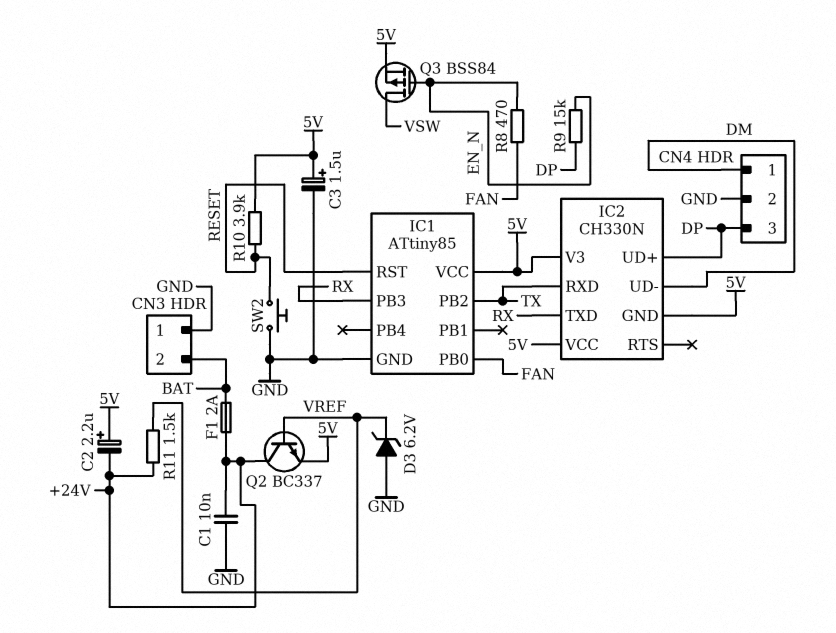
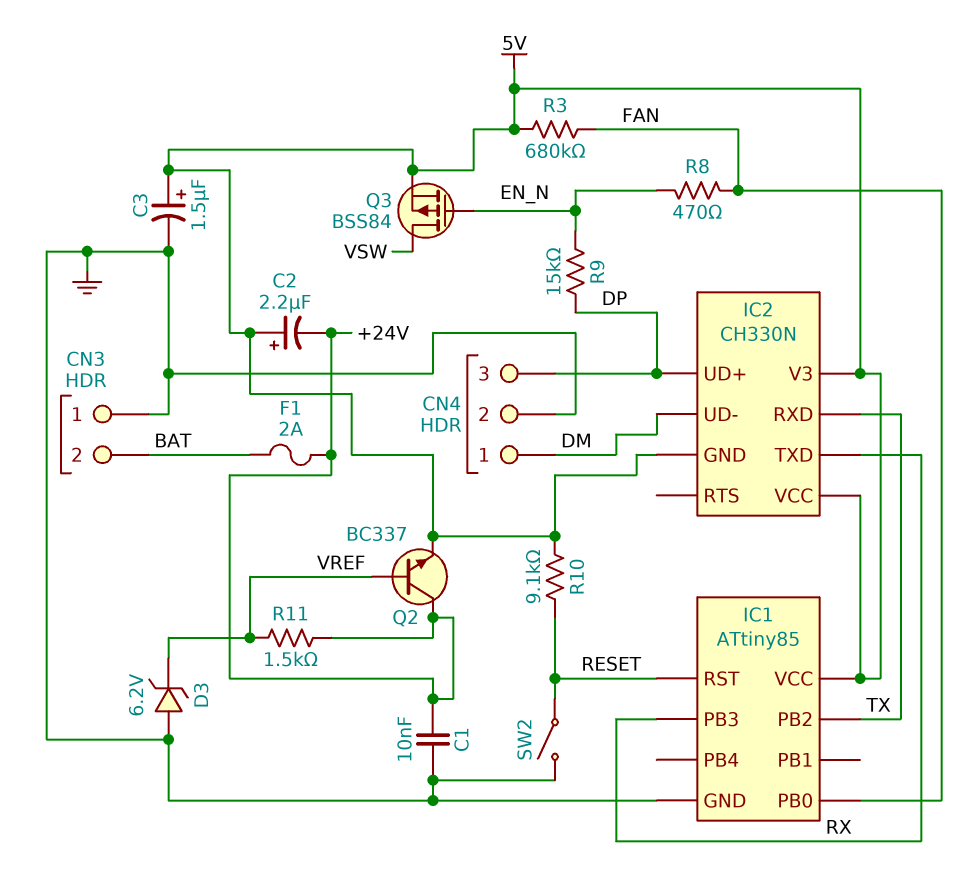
R3: none -> 680k (5V, FAN)
R10: 3.9k (5V, RESET) -> 9.1k (5V, RESET)
SW2: button (GND, RESET) -> switch (GND, RESET)

